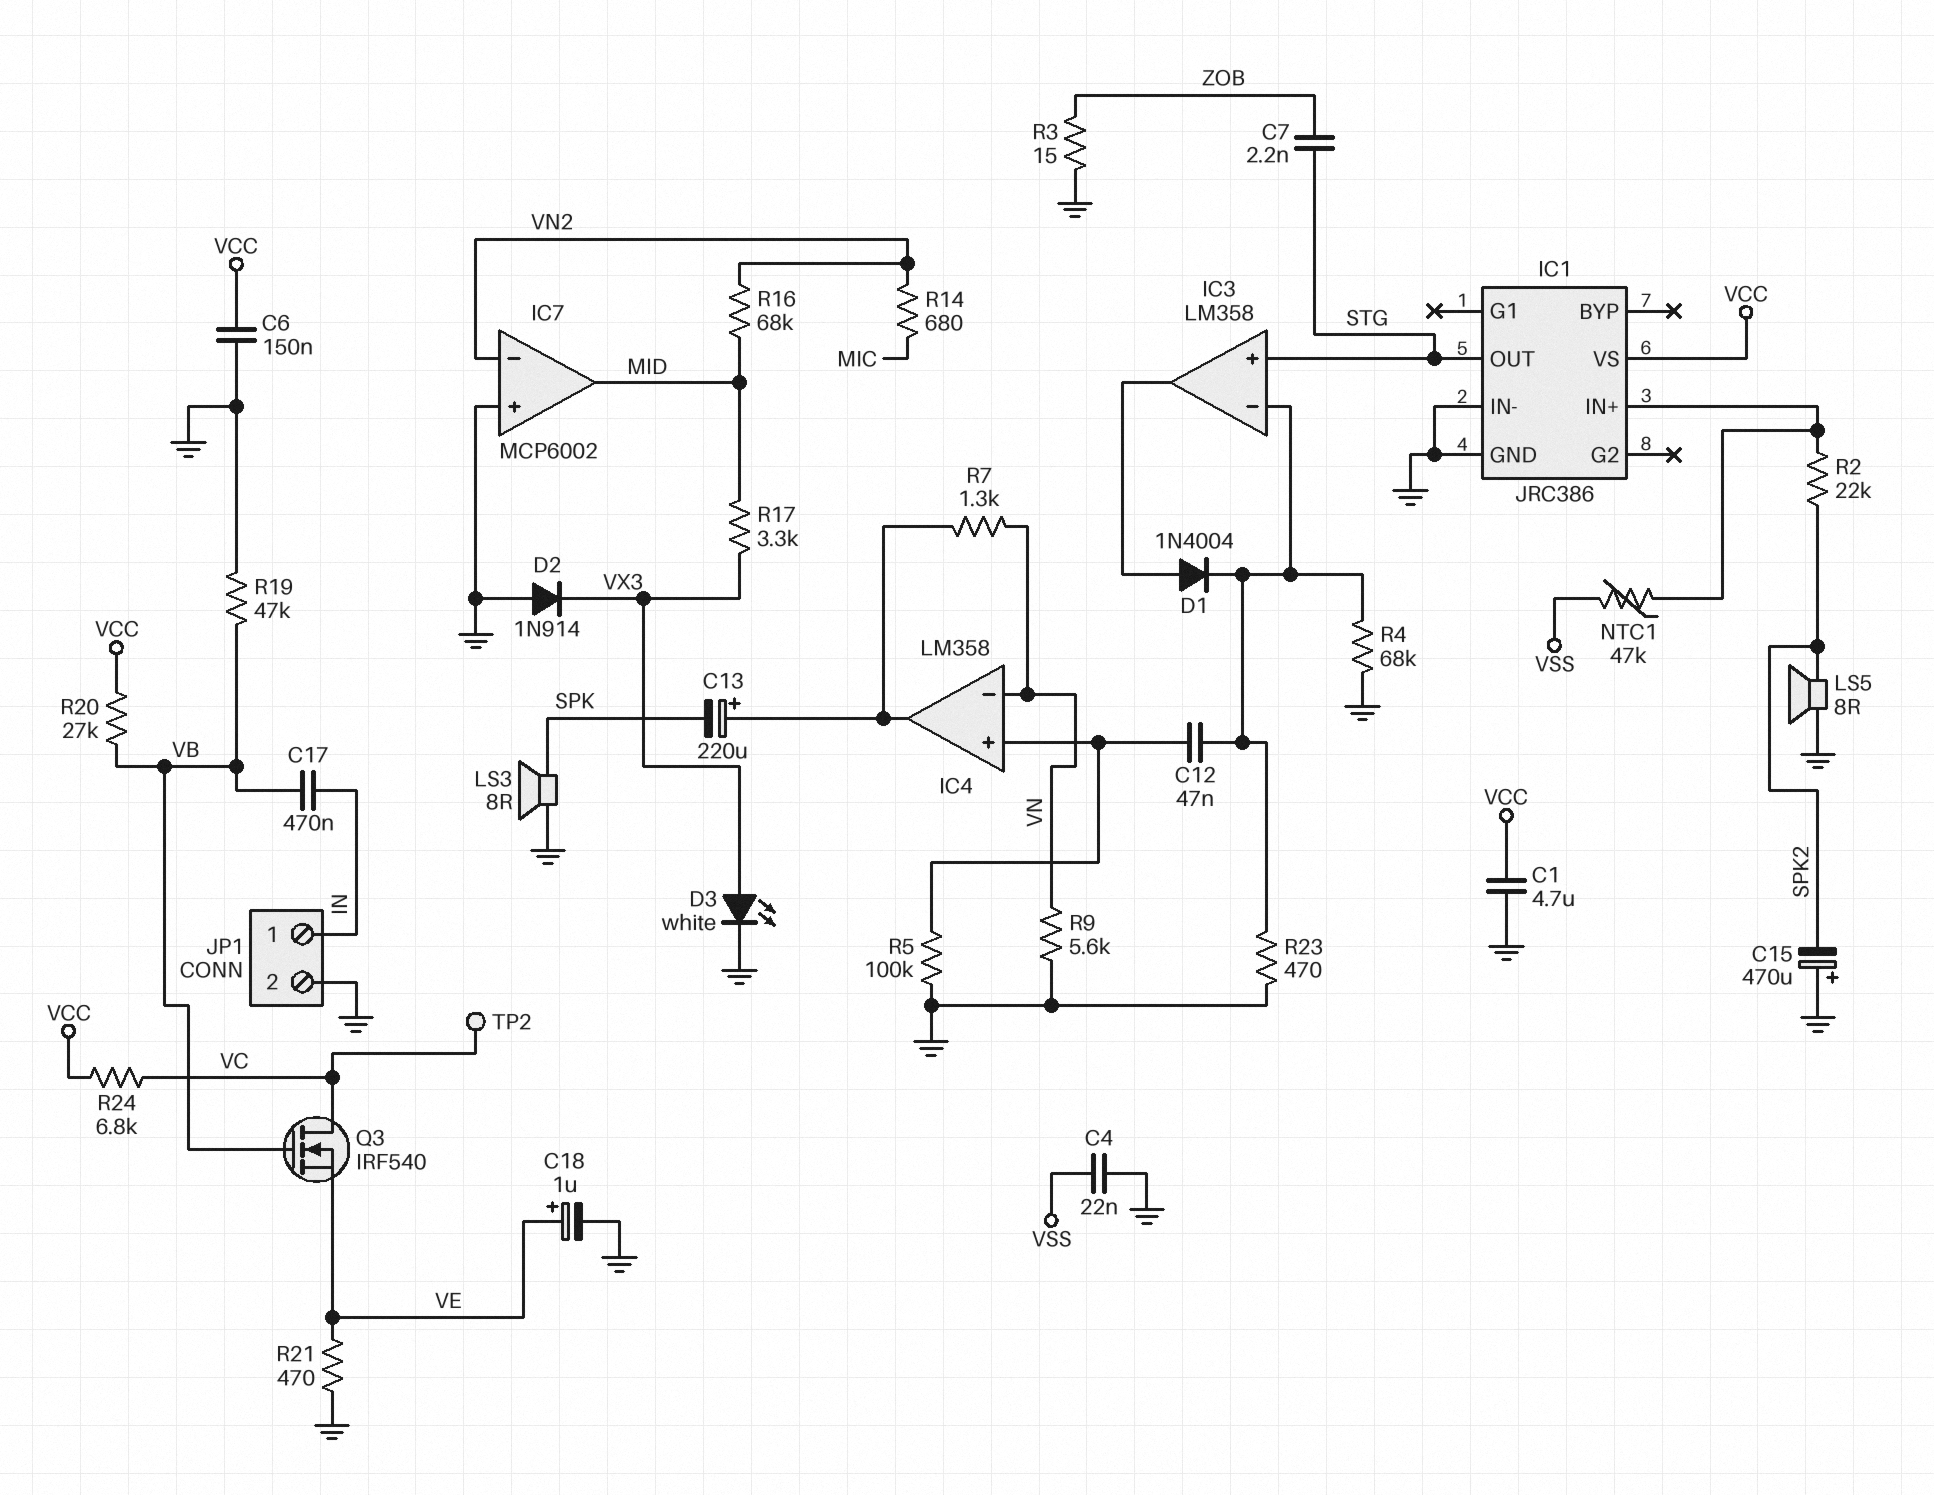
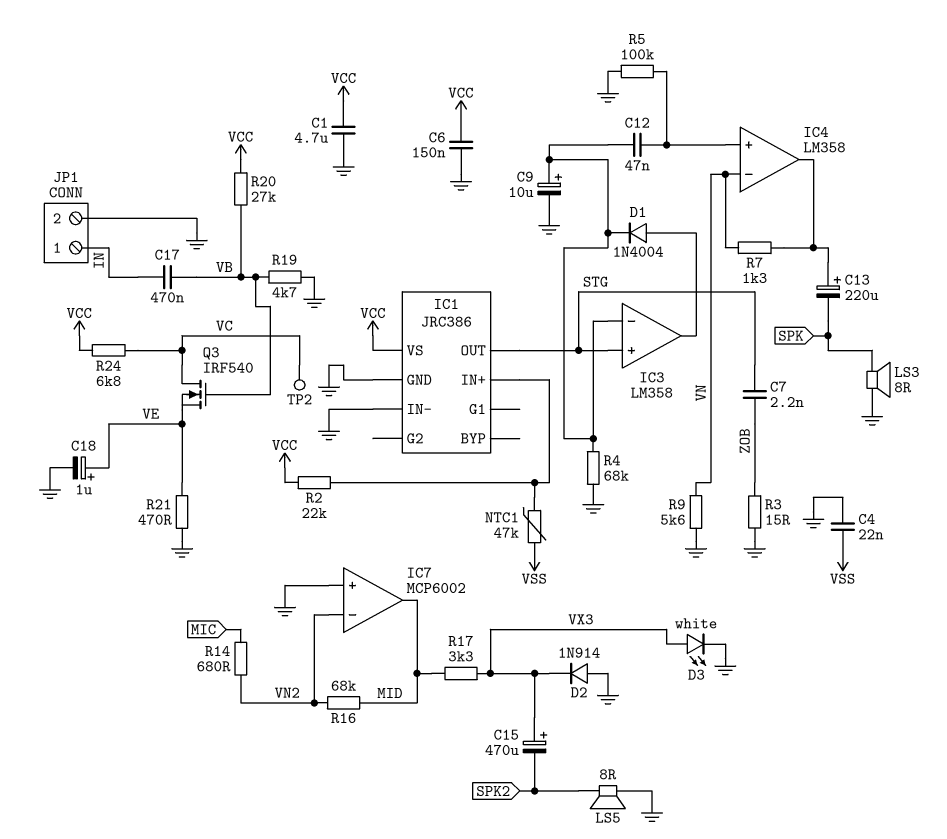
C9: none -> 10uF (plus IC3/in-, minus GND)
C15: 470uF (plus GND, minus SPK2) -> 470uF (plus VX3, minus SPK2)
R2: 22k (IC1/IN+, SPK2) -> 22k (IC1/IN+, VCC)
R19: 47k (GND, VB) -> 4.7k (GND, VB)
R23: 470 (GND, IC3/in-) -> none

